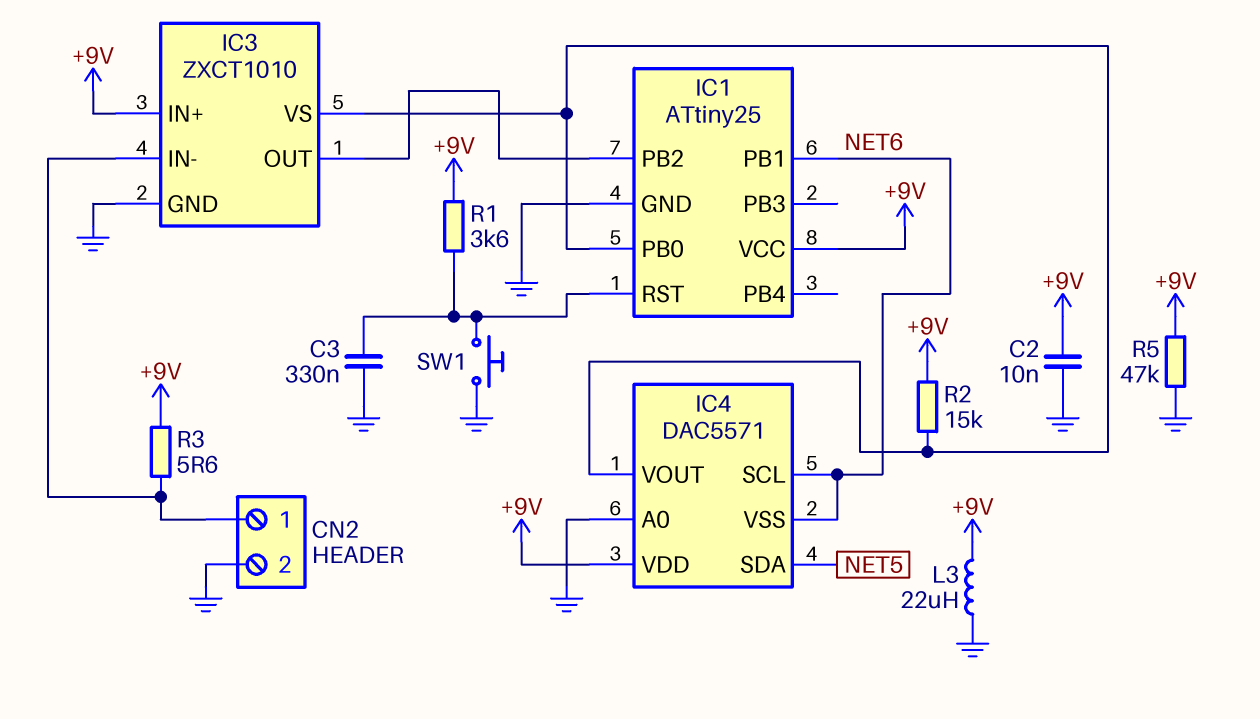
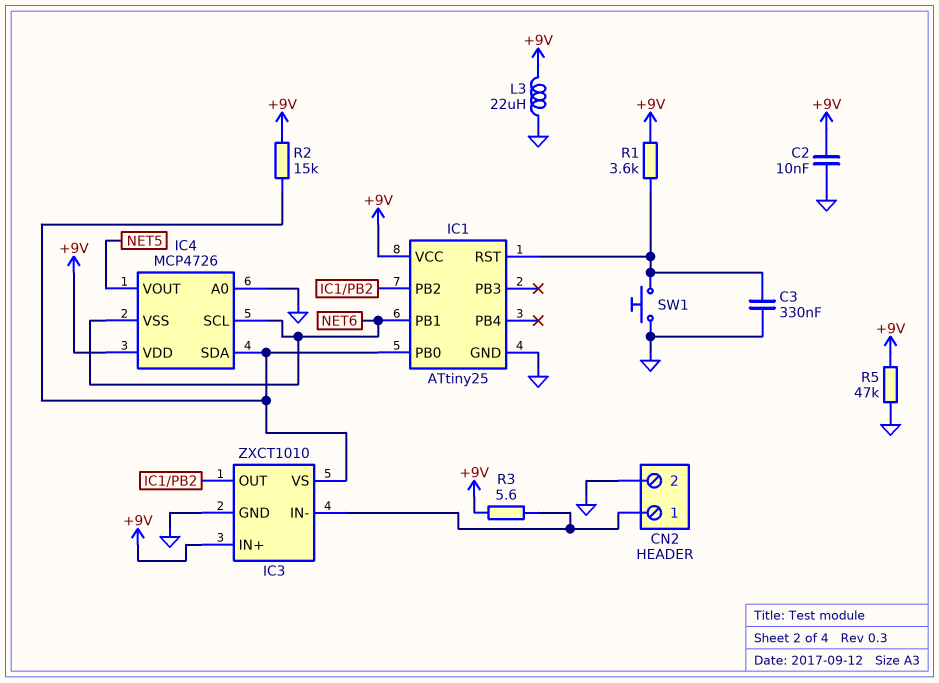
IC4: DAC5571 -> MCP4726
IC4 pin SDA: NET5 -> IC1/PB0
IC4 pin VOUT: IC1/PB0 -> NET5

